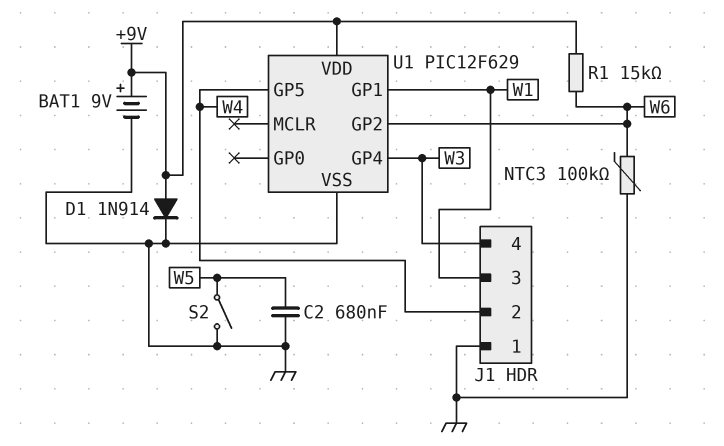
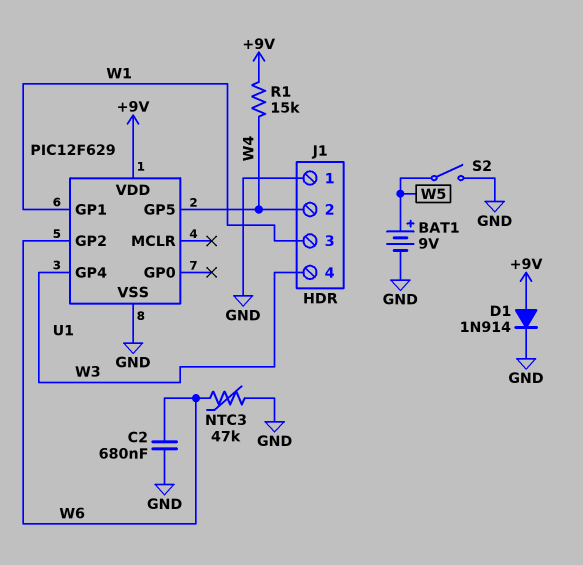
BAT1: 9V (plus +9V, minus GND) -> 9V (plus W5, minus GND)
C2: 680nF (GND, W5) -> 680nF (GND, W6)
NTC3: 100k (GND, W6) -> 47k (GND, W6)
R1: 15k (+9V, W6) -> 15k (+9V, W4)

